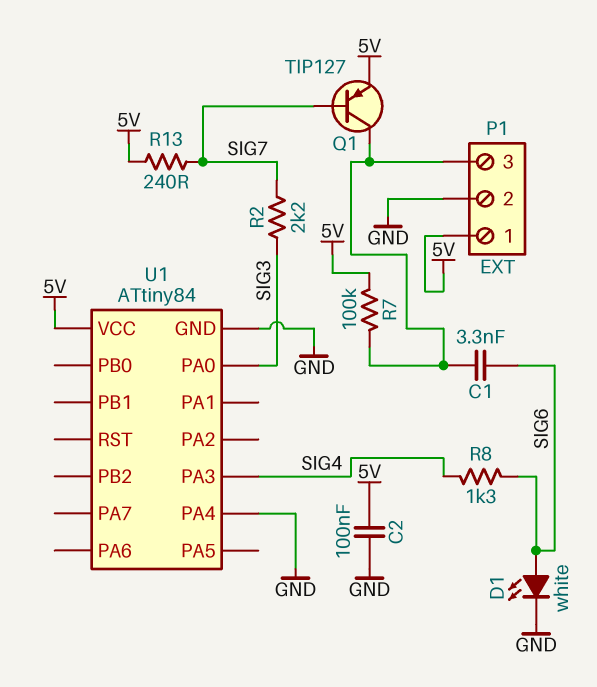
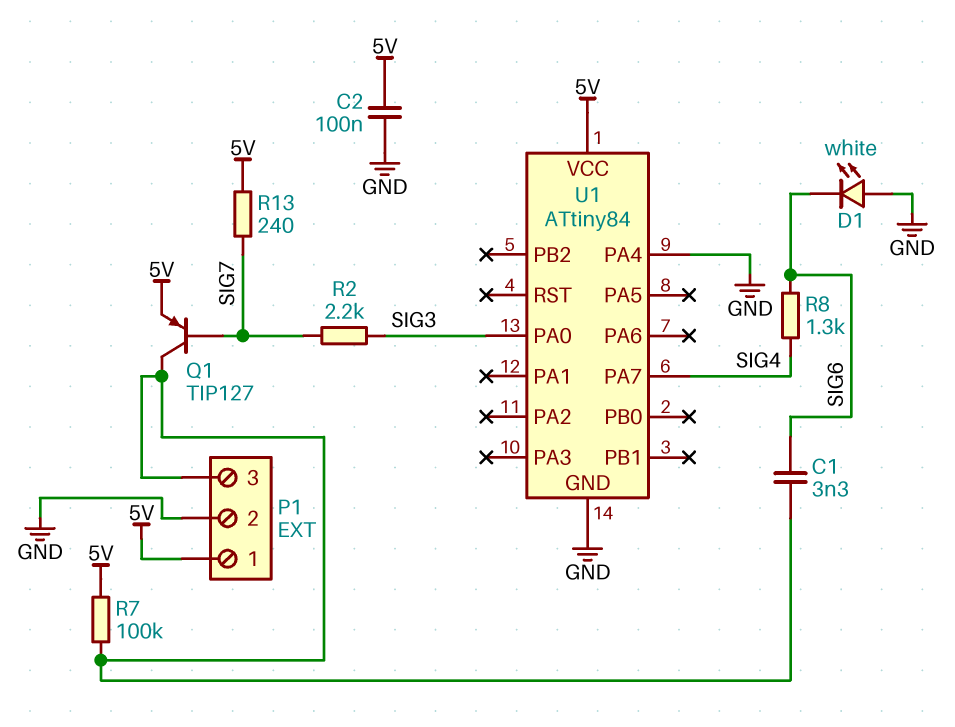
D1: LED white (A SIG6, K GND) -> LED white (A GND, K SIG6)
U1 pin PA3: SIG4 -> none
U1 pin PA7: none -> SIG4

